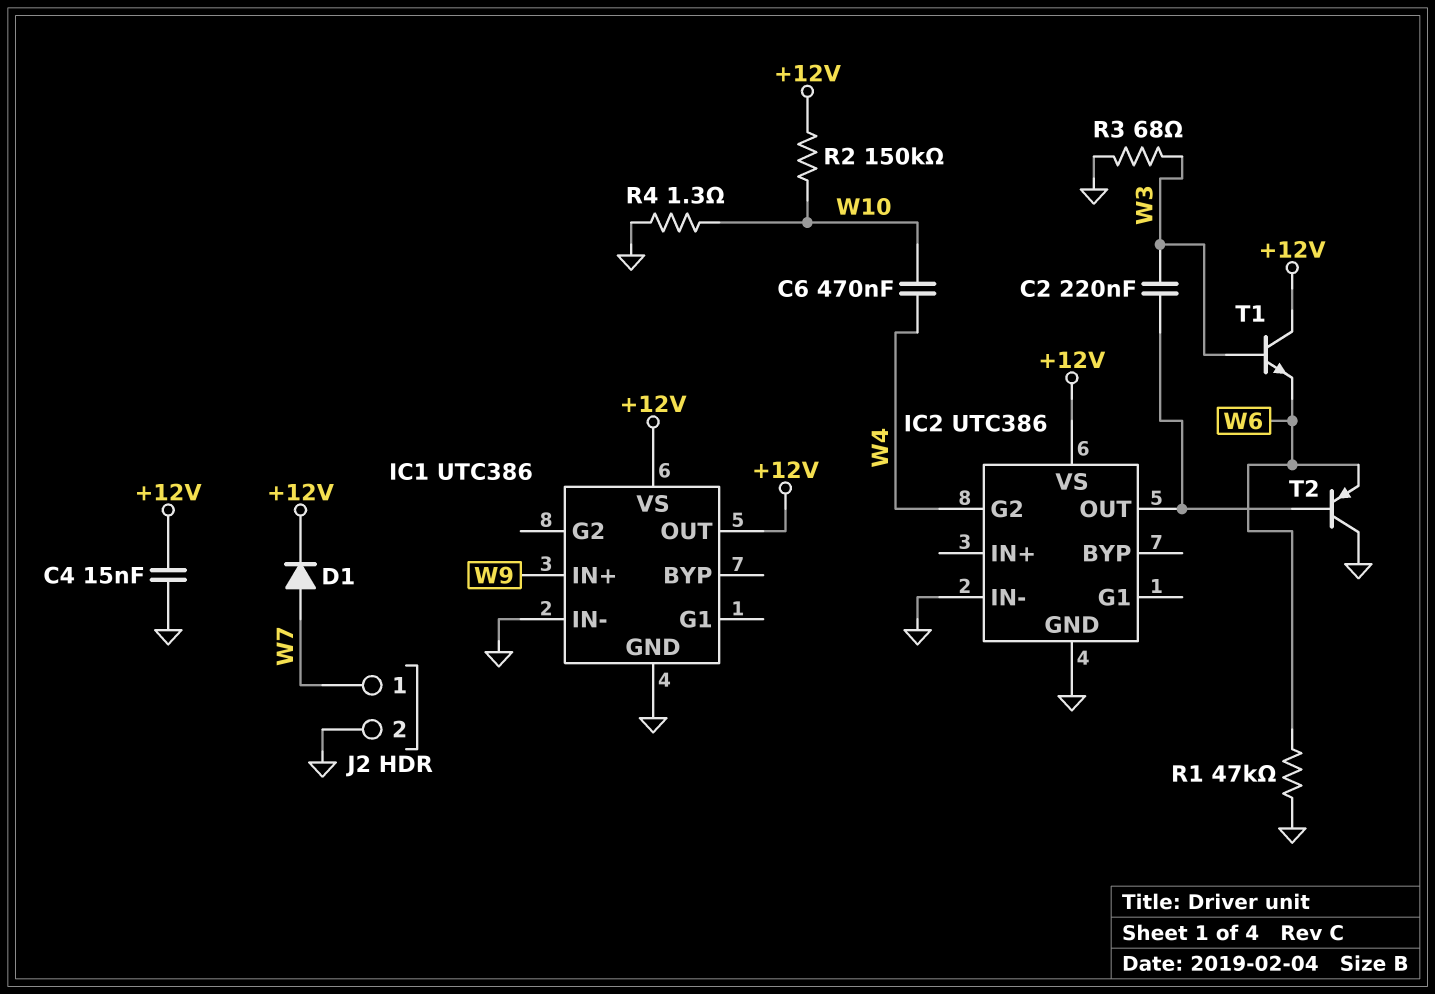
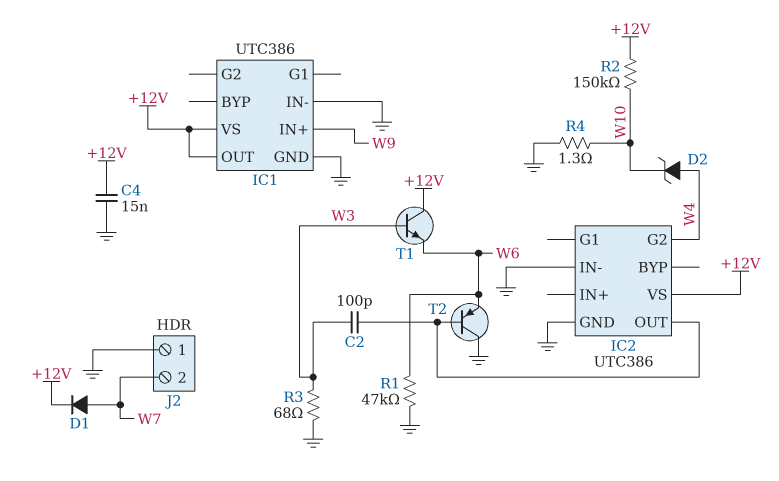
C2: 220nF (IC2/OUT, W3) -> 100pF (IC2/OUT, W3)
C6: 470nF (W4, W10) -> none
D2: none -> zener (A W4, K W10)
J2 pin 1: W7 -> GND
J2 pin 2: GND -> W7

